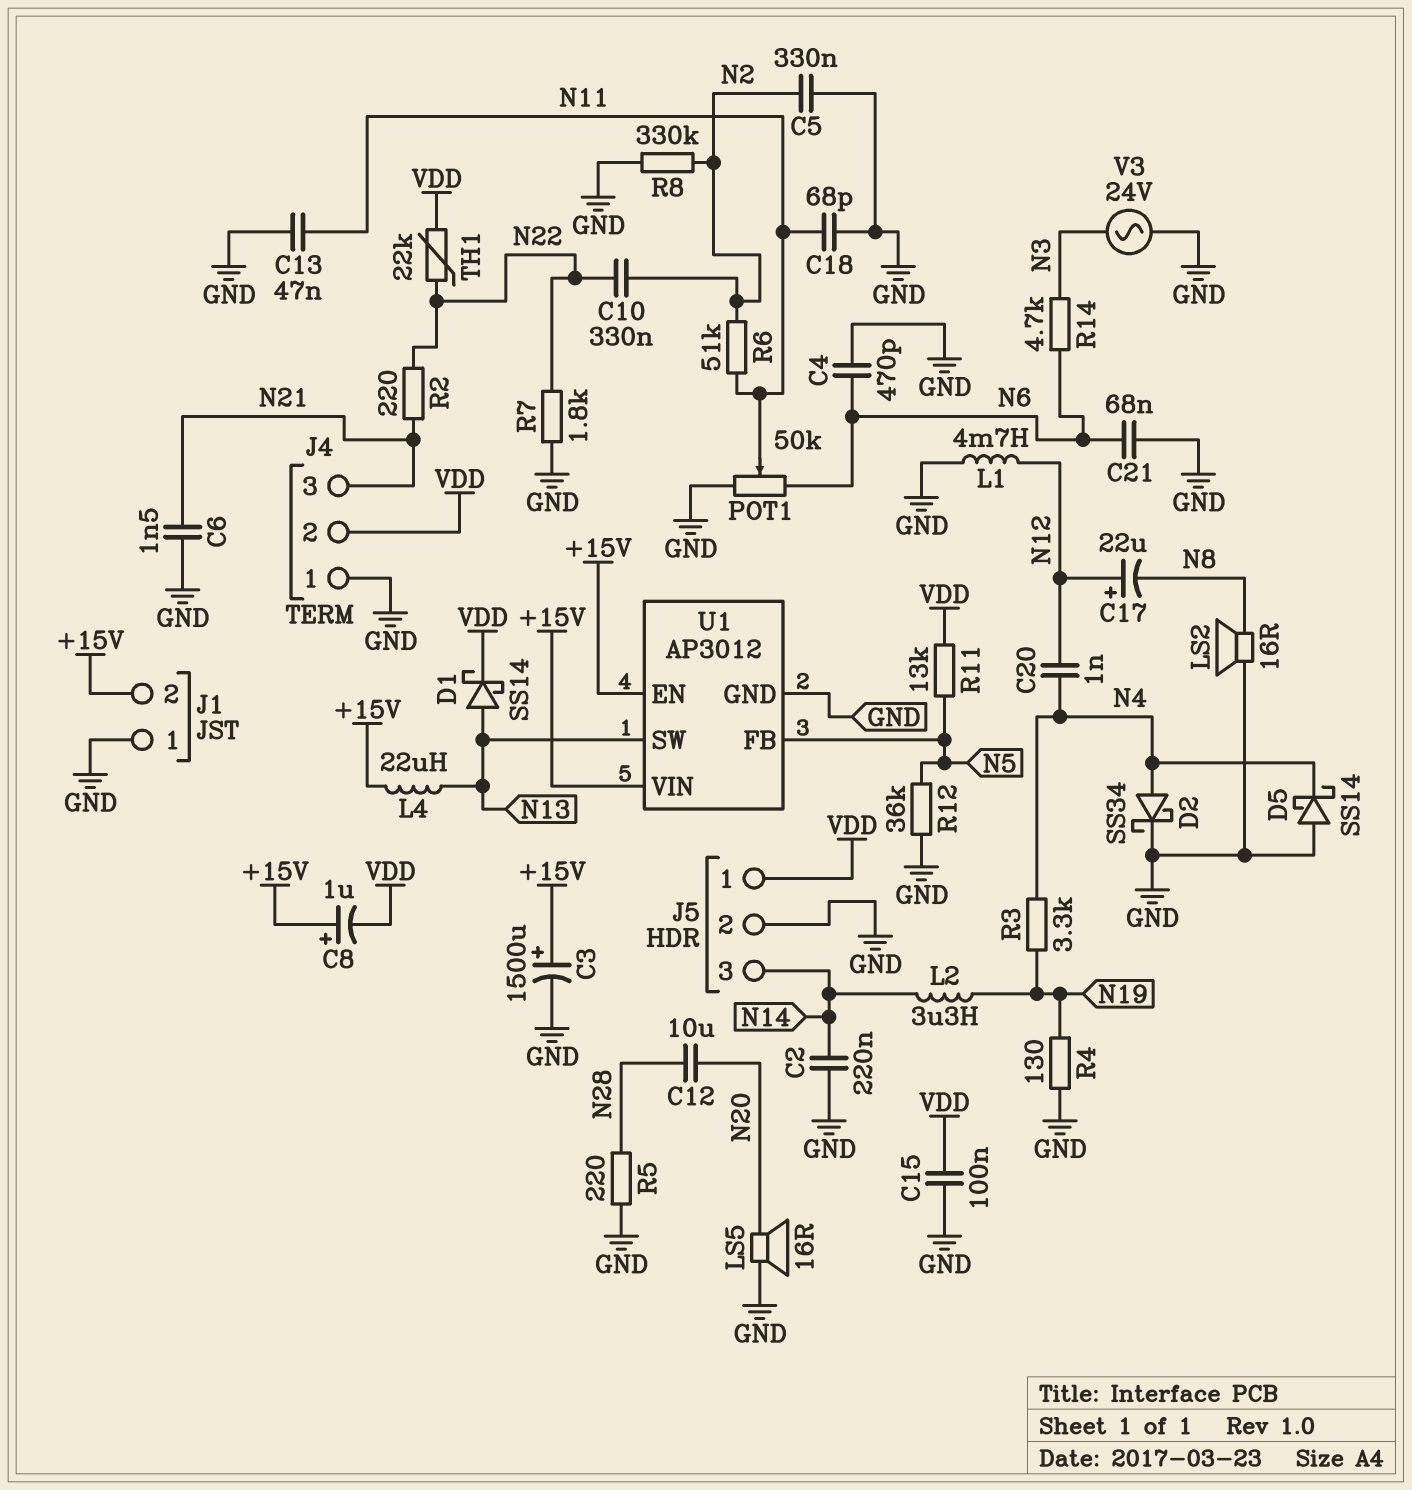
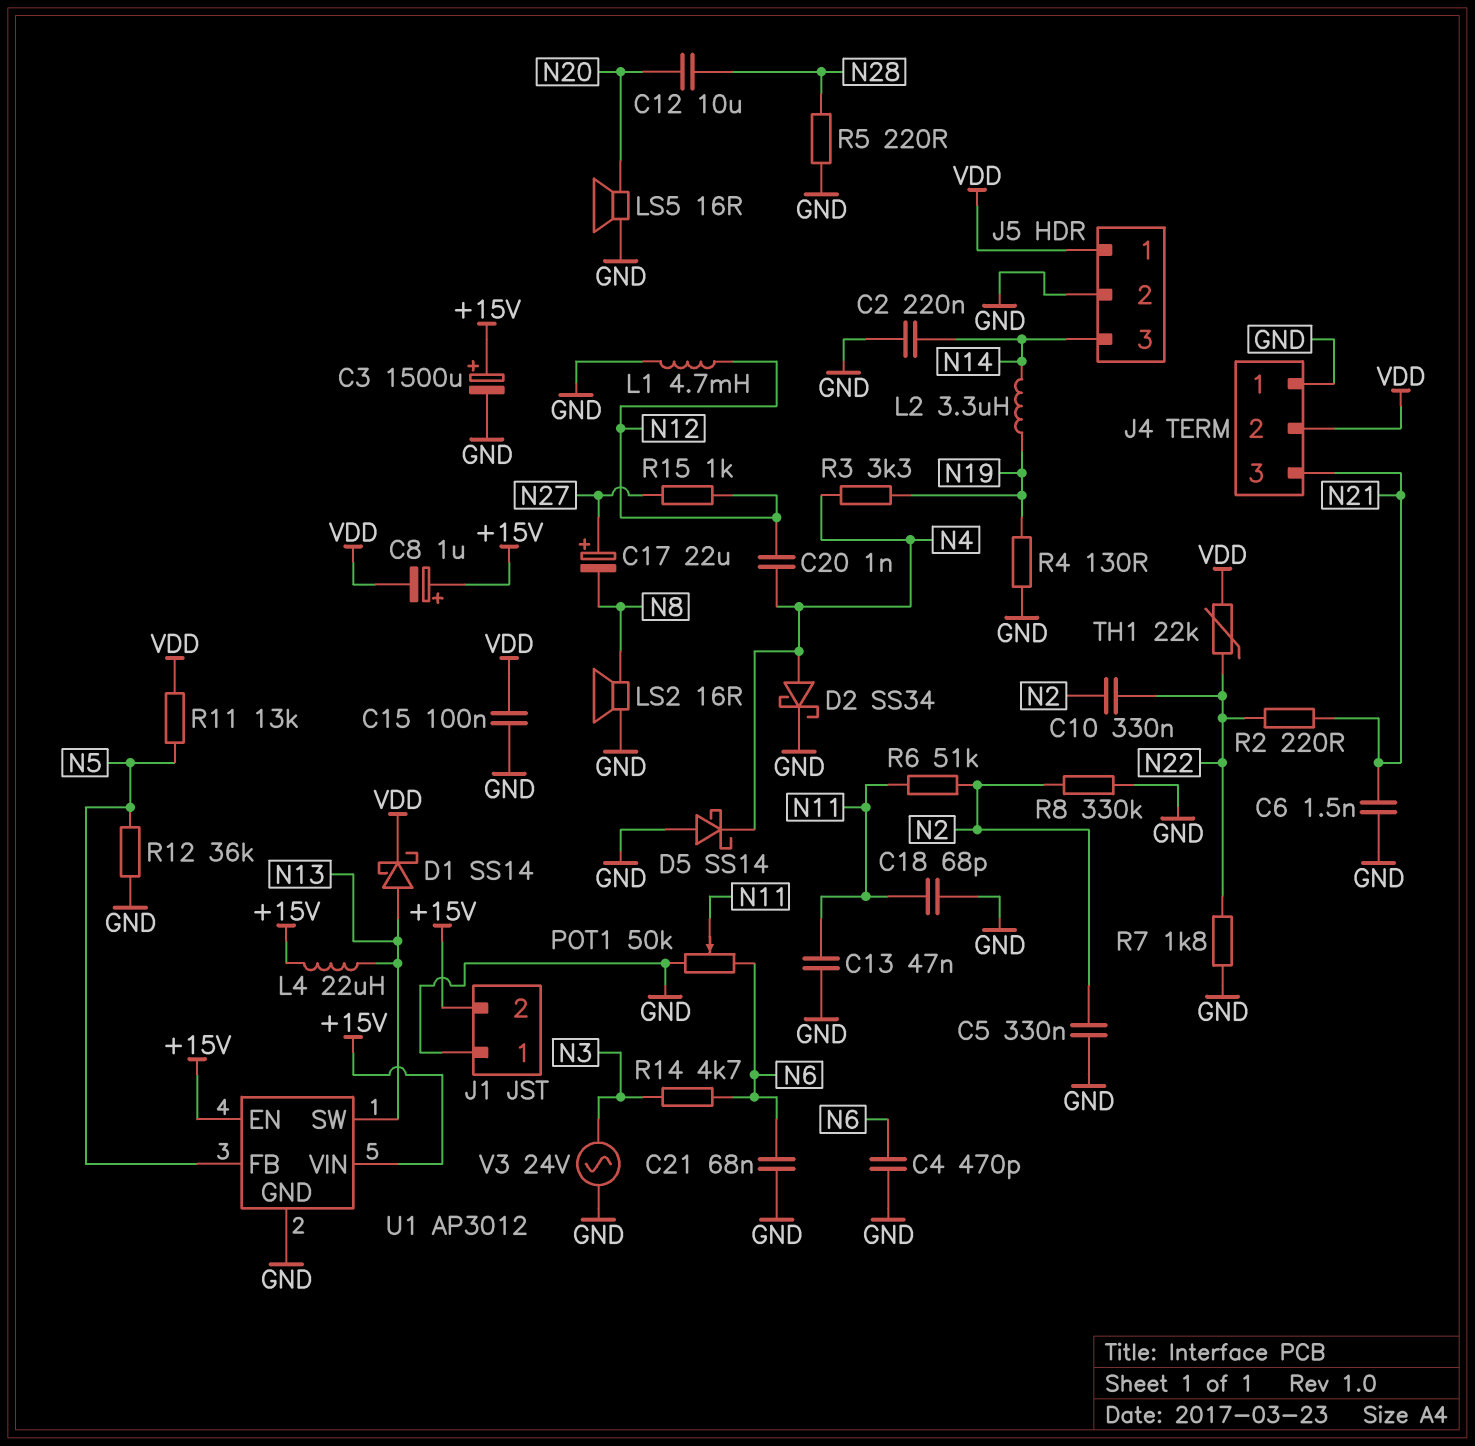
C17: 22uF (plus N12, minus N8) -> 22uF (plus N27, minus N8)
R15: none -> 1k (N12, N27)

